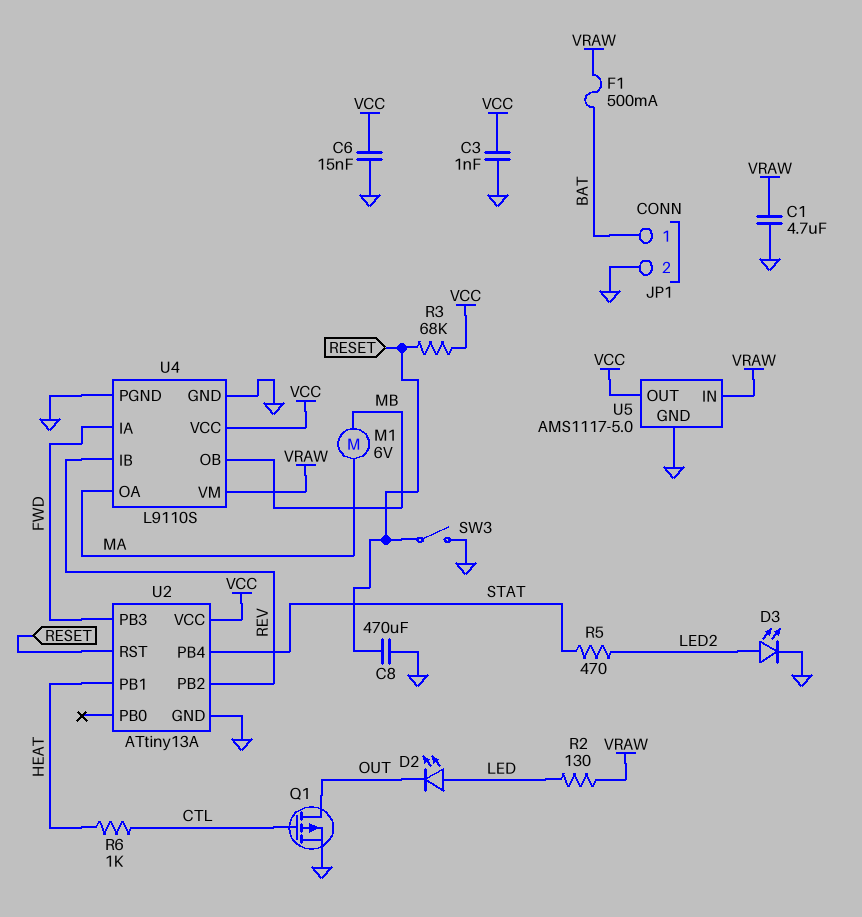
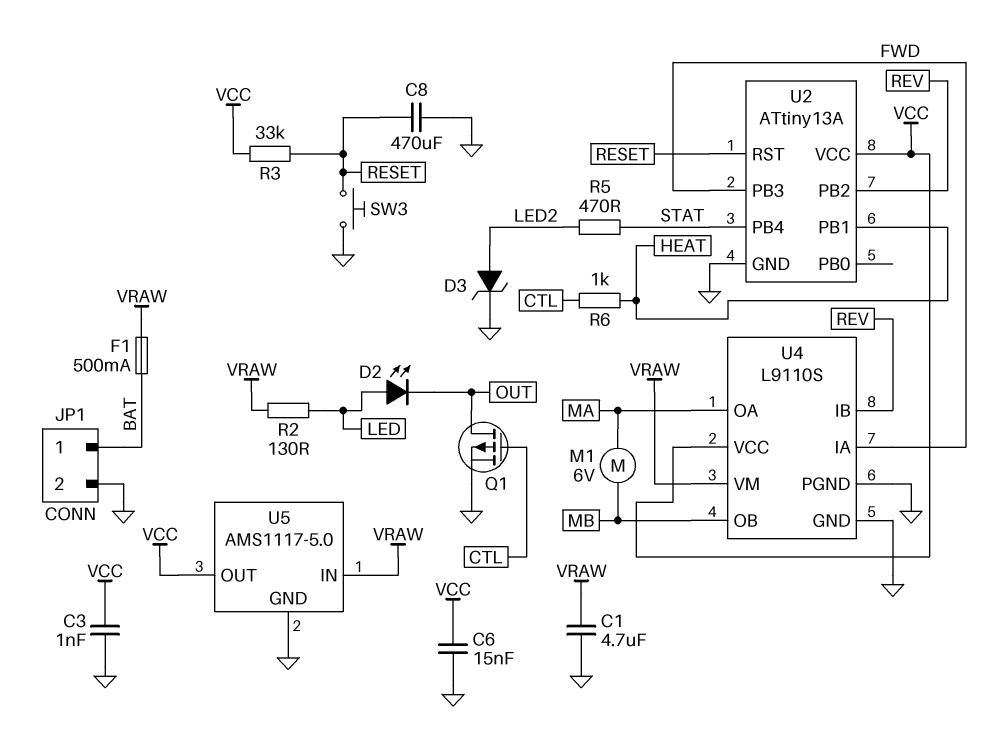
D3: LED (A LED2, K GND) -> zener (A LED2, K GND)
R3: 68k (RESET, VCC) -> 33k (RESET, VCC)
SW3: switch (GND, RESET) -> button (GND, RESET)

